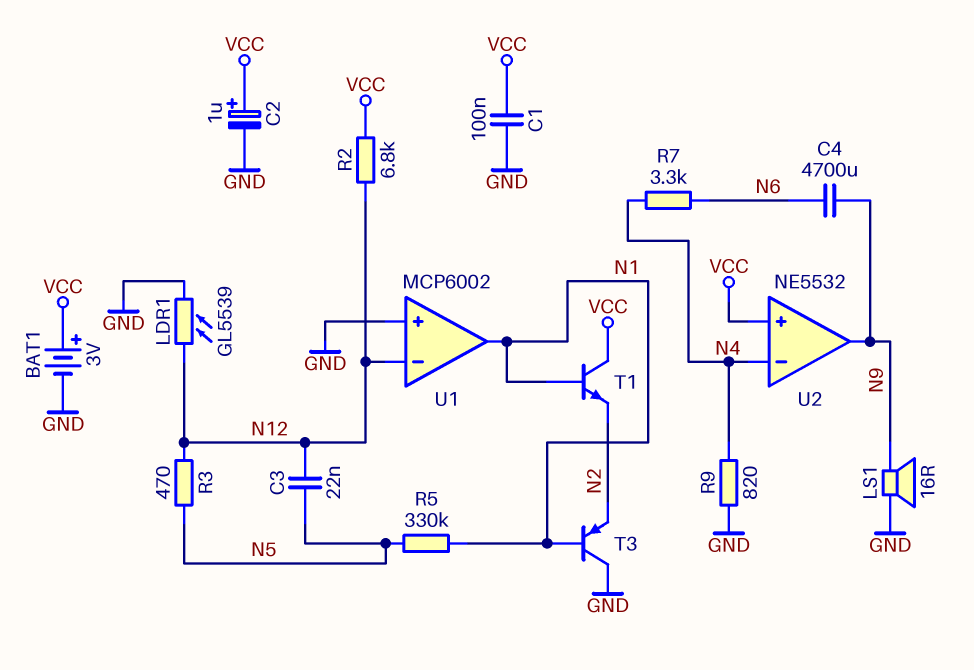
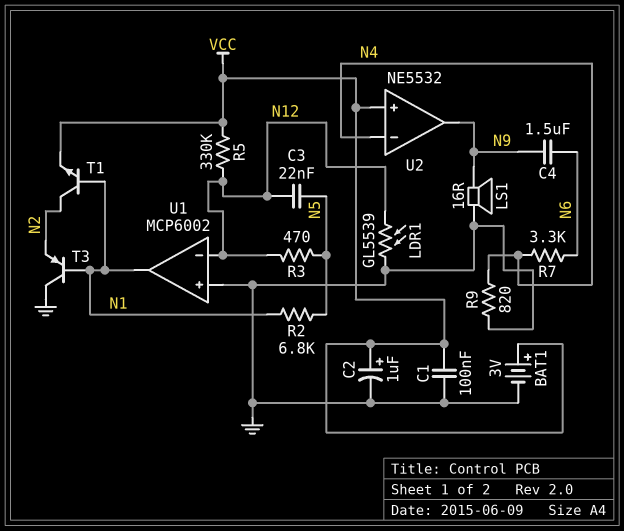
C4: 4700uF (N6, N9) -> 1.5uF (N6, N9)
R2: 6.8k (N12, VCC) -> 6.8k (N1, N5)
R5: 330k (N1, N5) -> 330k (N12, VCC)
T1: NPN (B N1, C VCC, E N2) -> NPN (B N1, C N2, E VCC)

